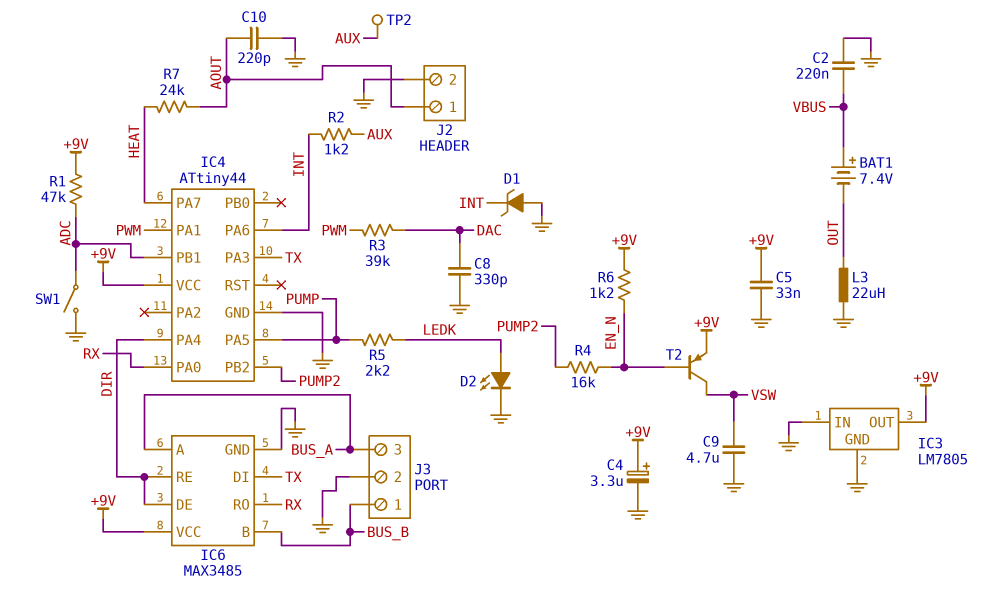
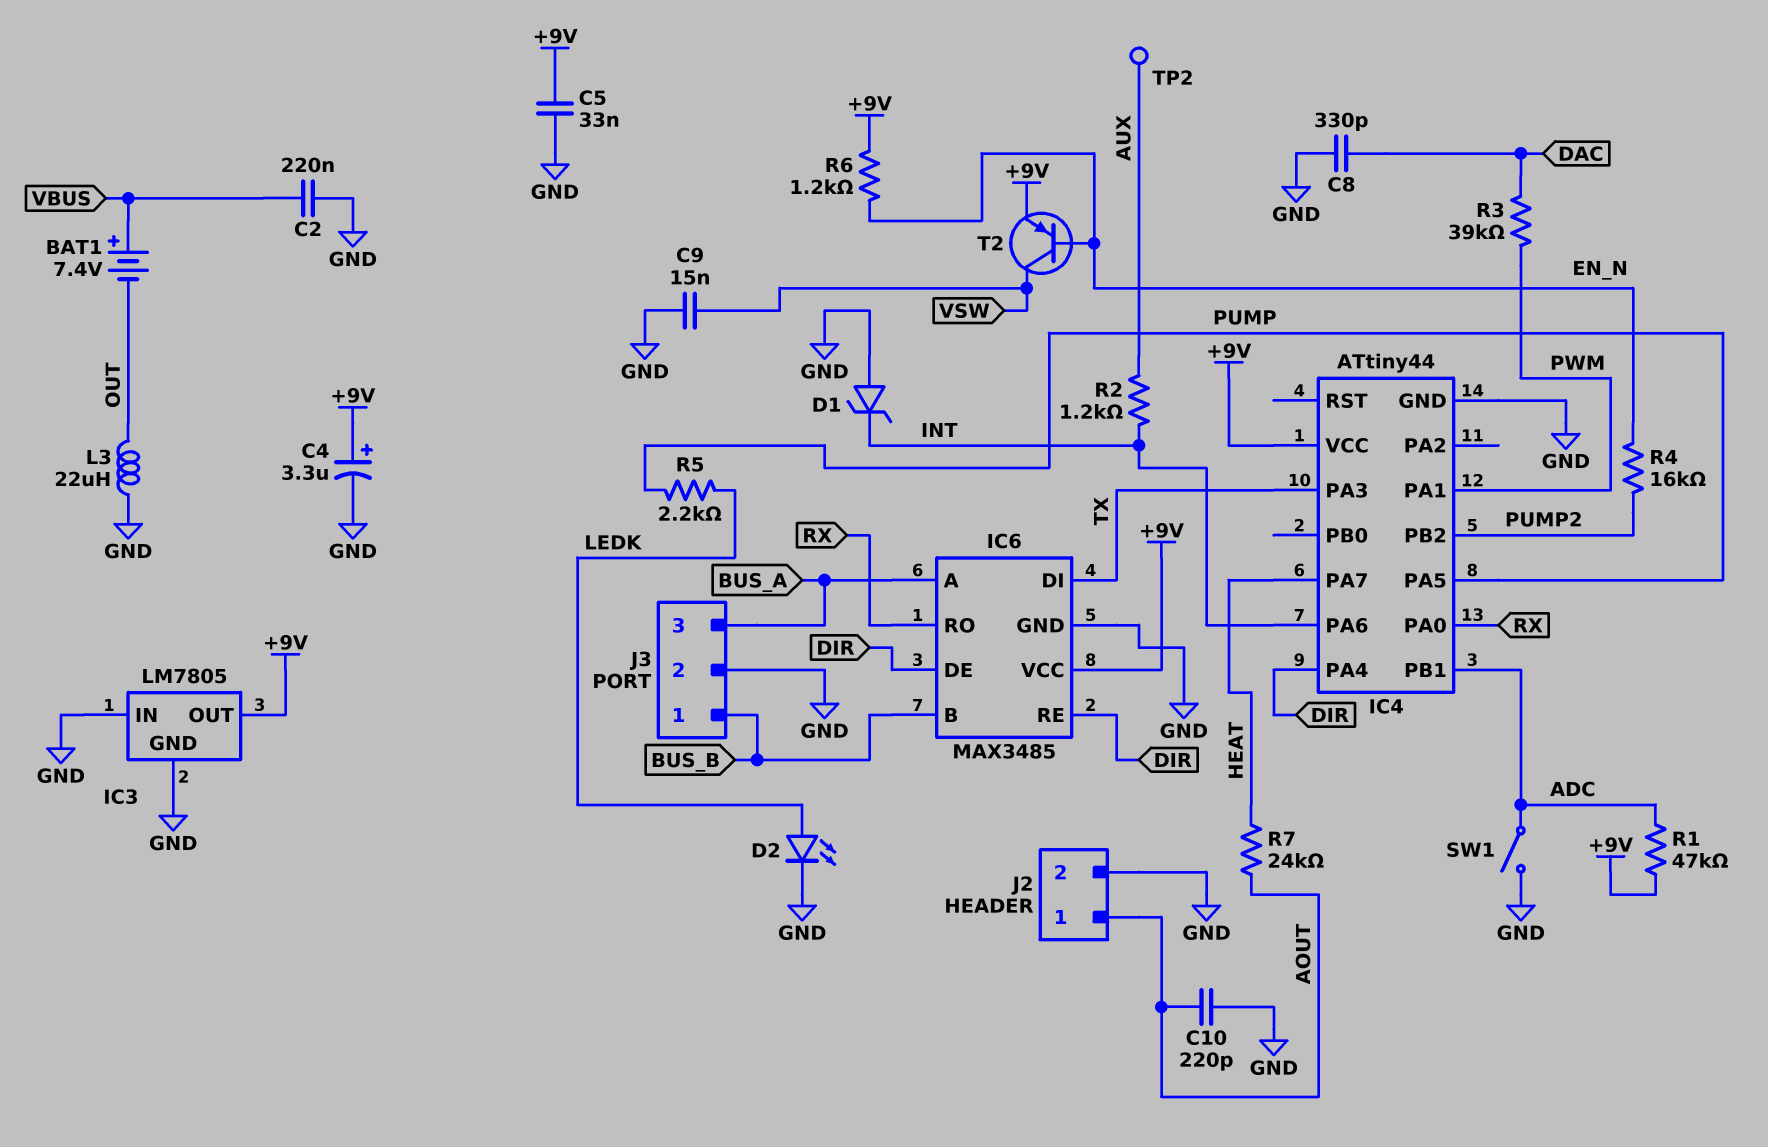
C9: 4.7uF (GND, VSW) -> 15nF (GND, VSW)

